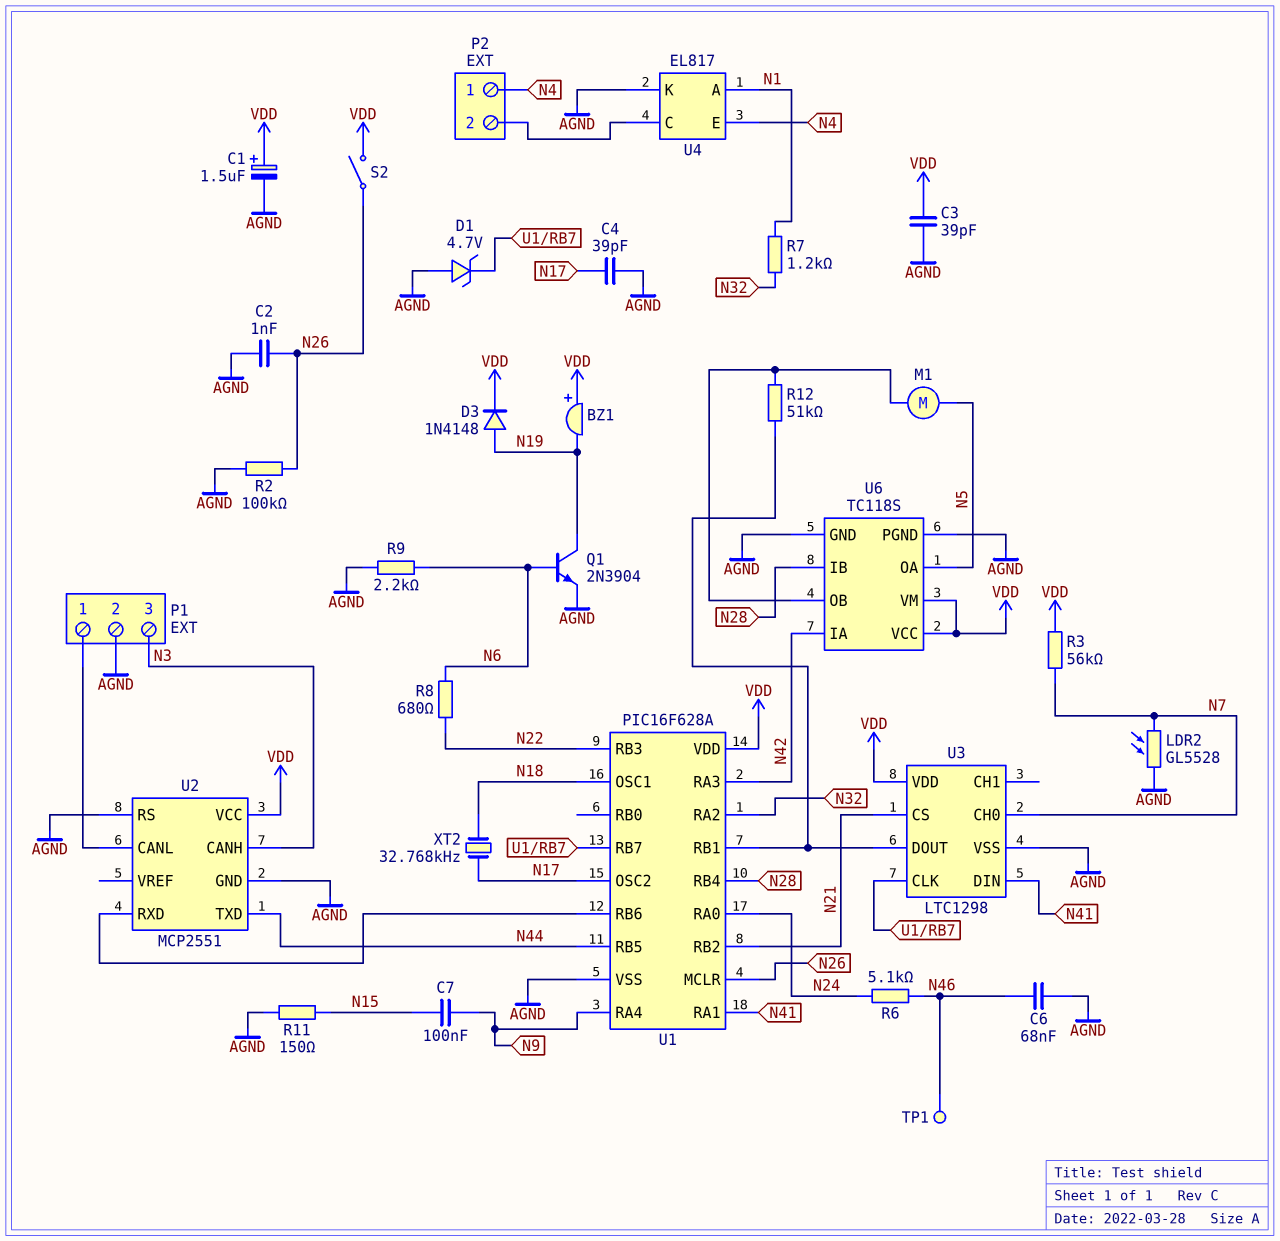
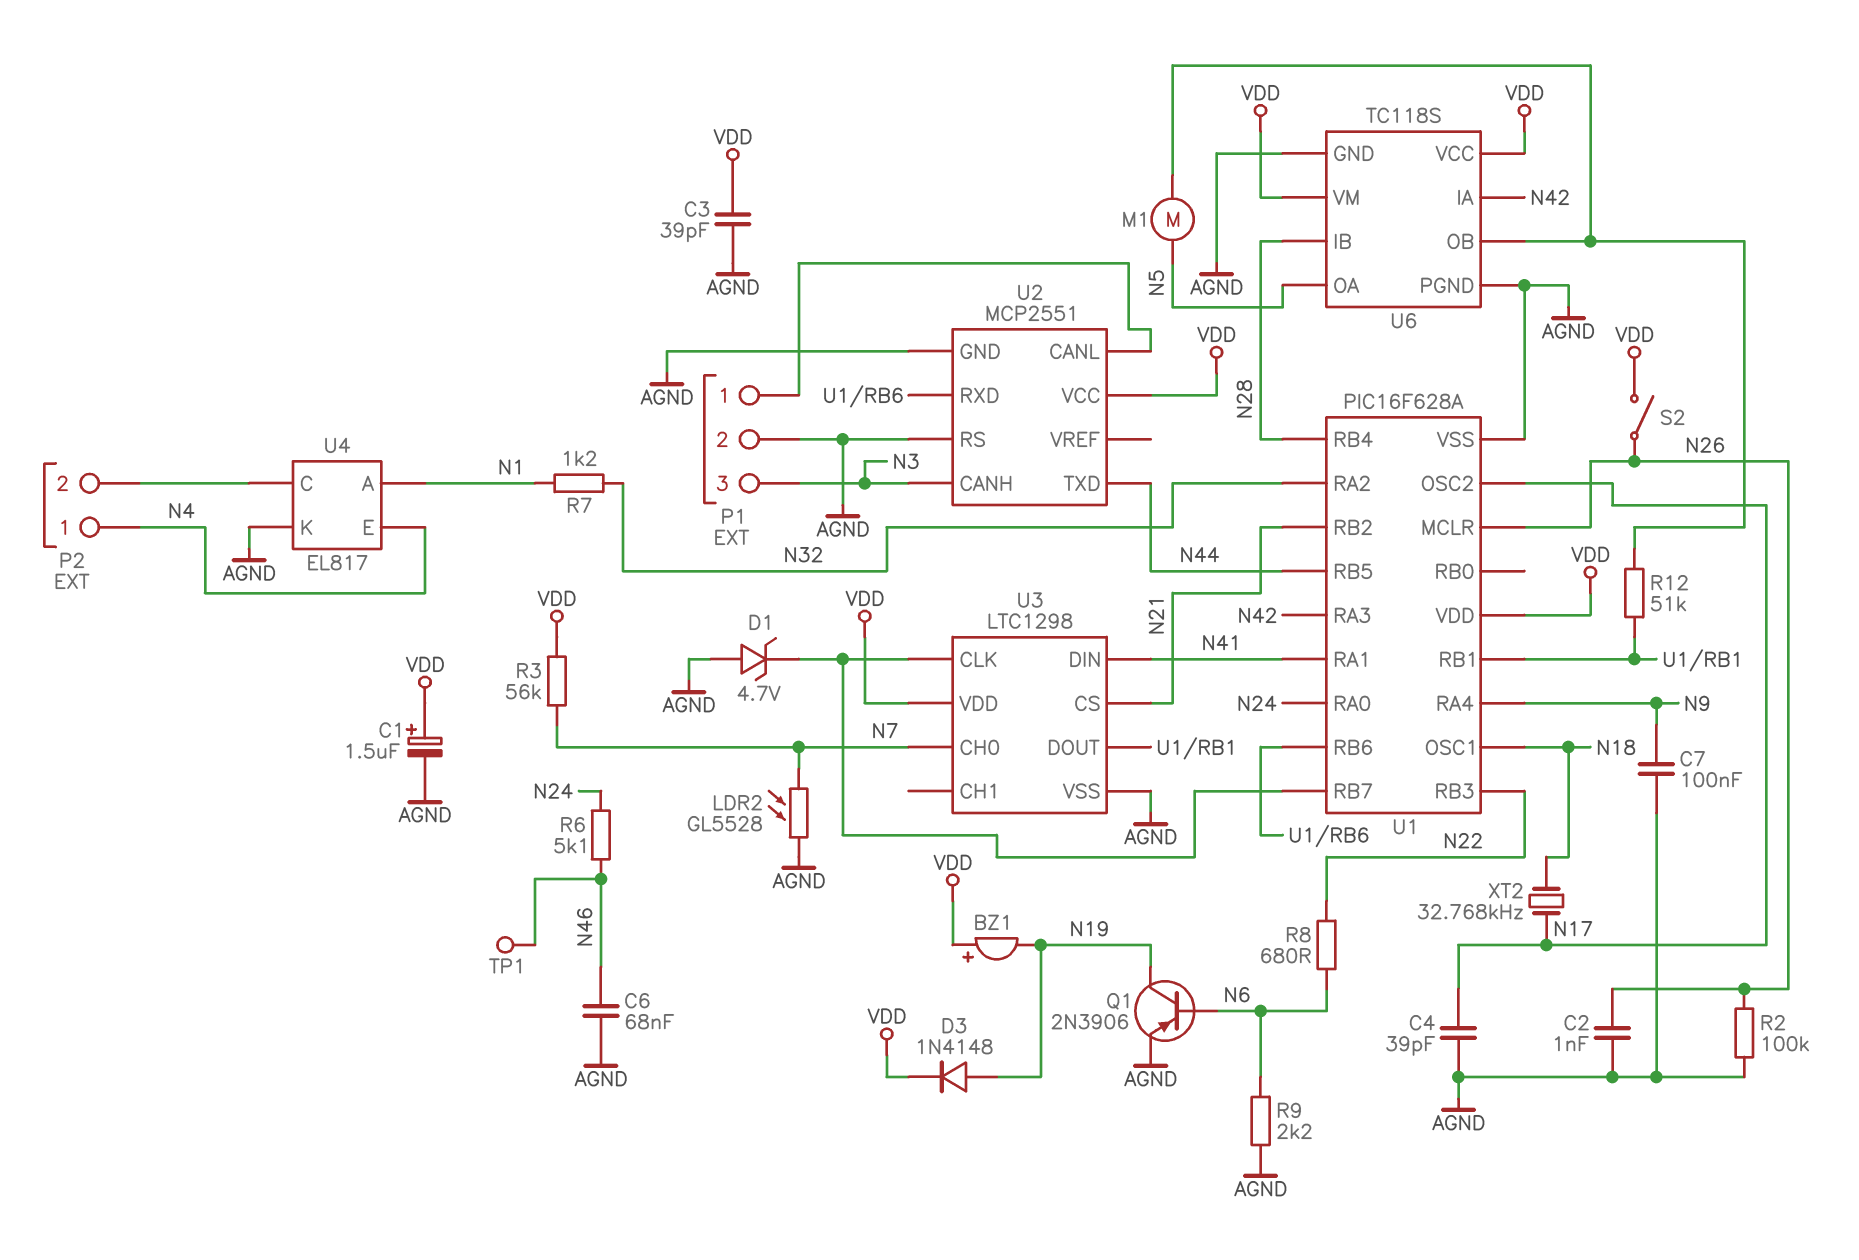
C7: 100nF (N9, N15) -> 100nF (AGND, N9)
Q1: NPN 2N3904 (B N6, C N19, E AGND) -> PNP 2N3906 (B N6, C N19, E AGND)
R11: 150 (AGND, N15) -> none

